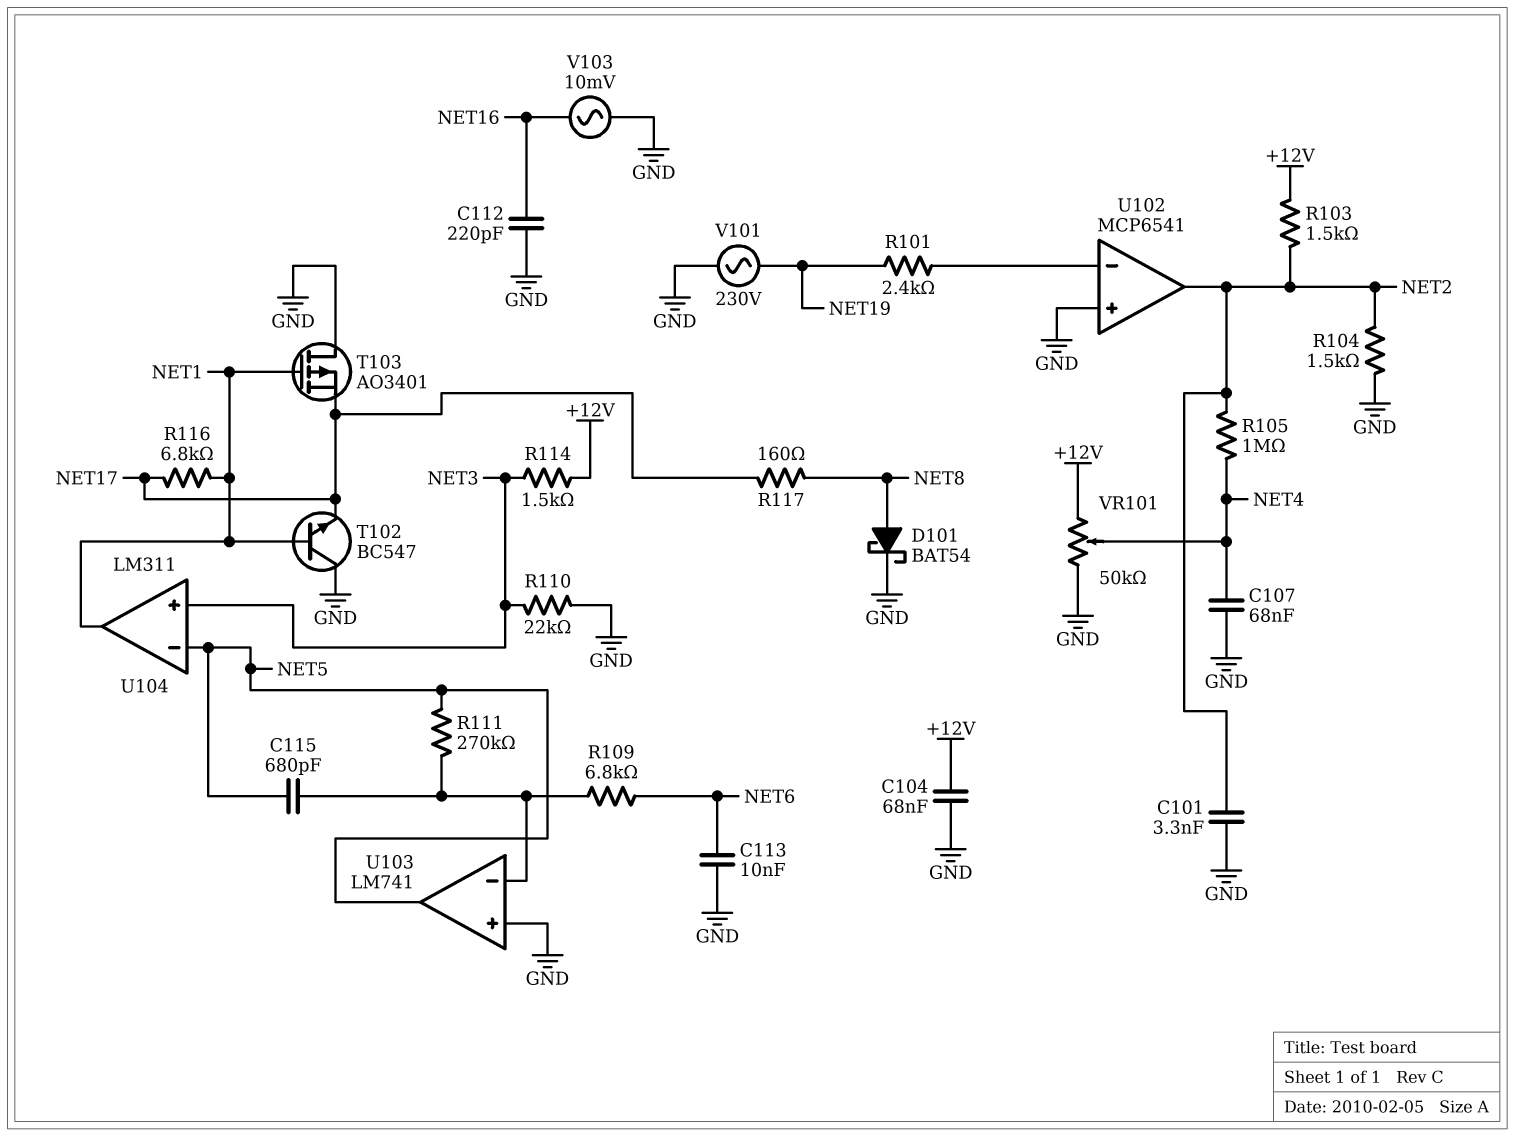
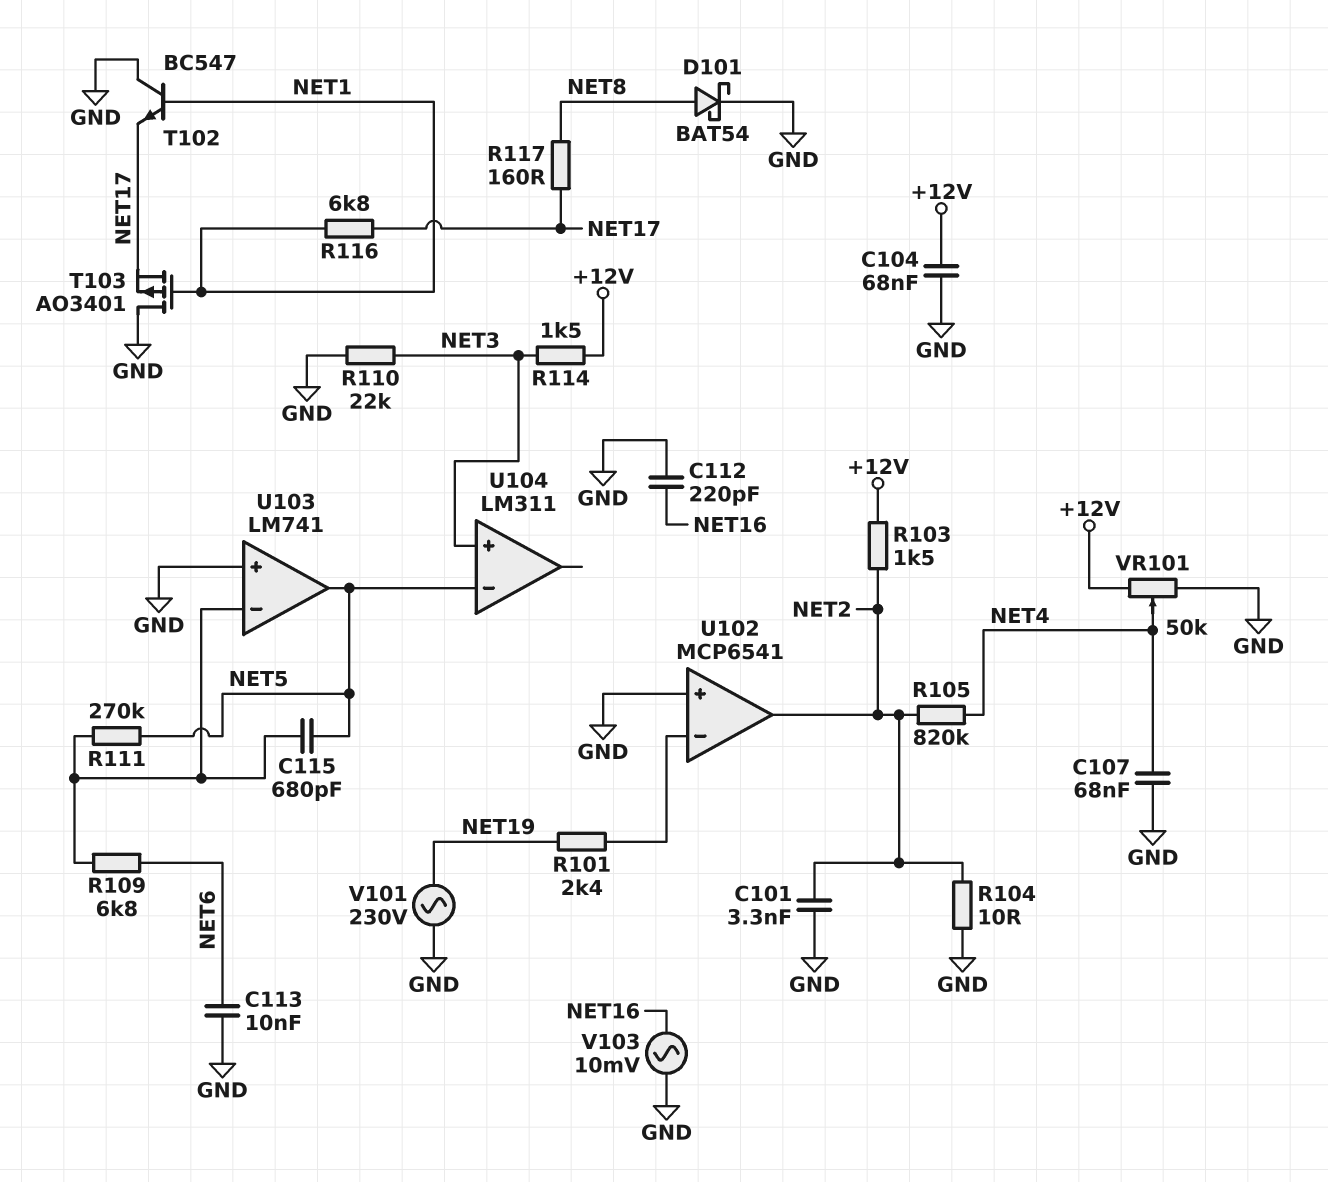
R104: 1.5k (GND, NET2) -> 10 (GND, NET2)
R105: 1M (NET2, NET4) -> 820k (NET2, NET4)
U104 pin out: NET1 -> none

